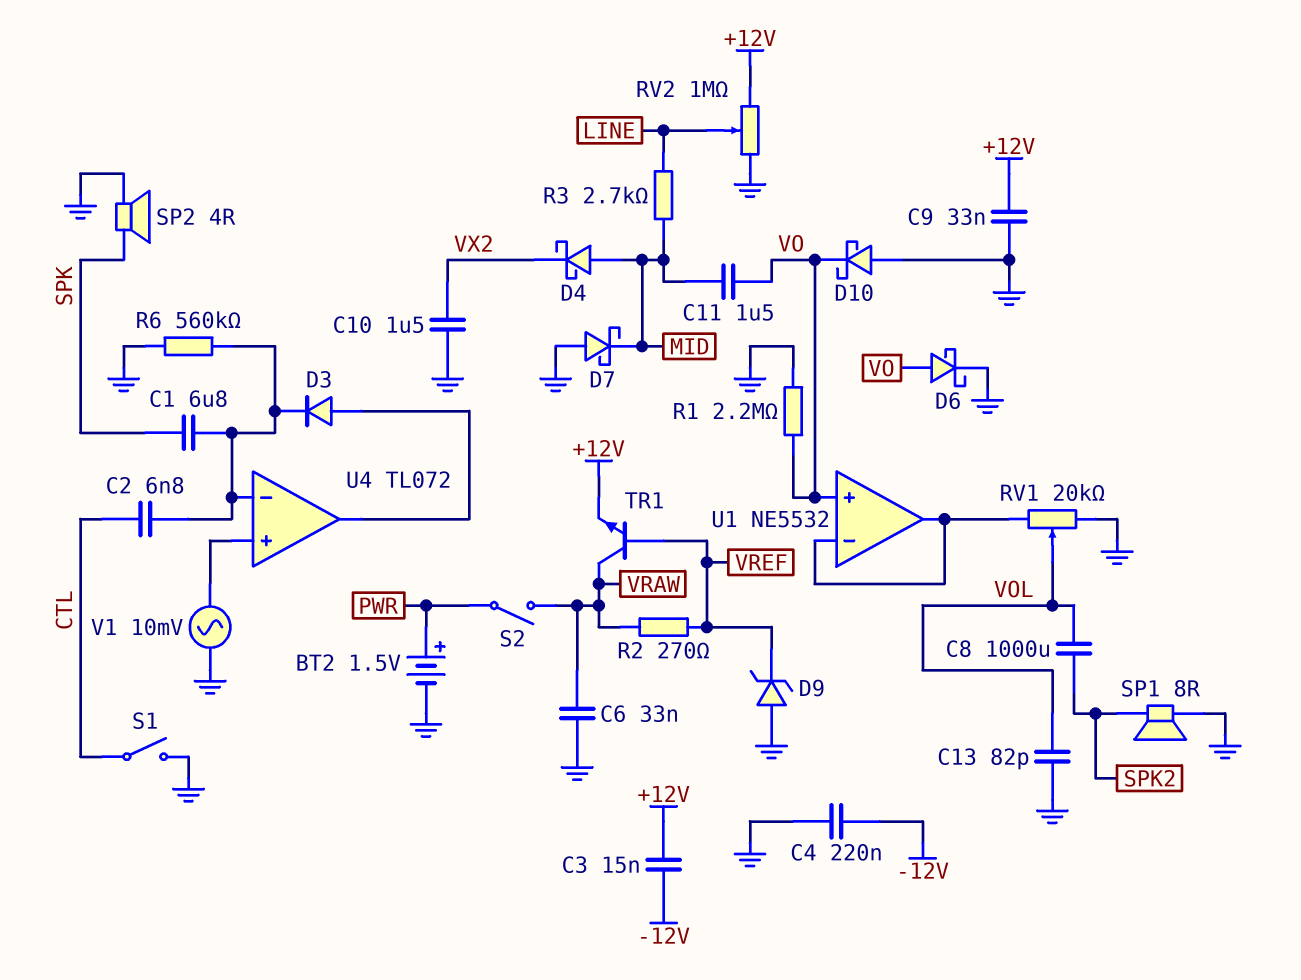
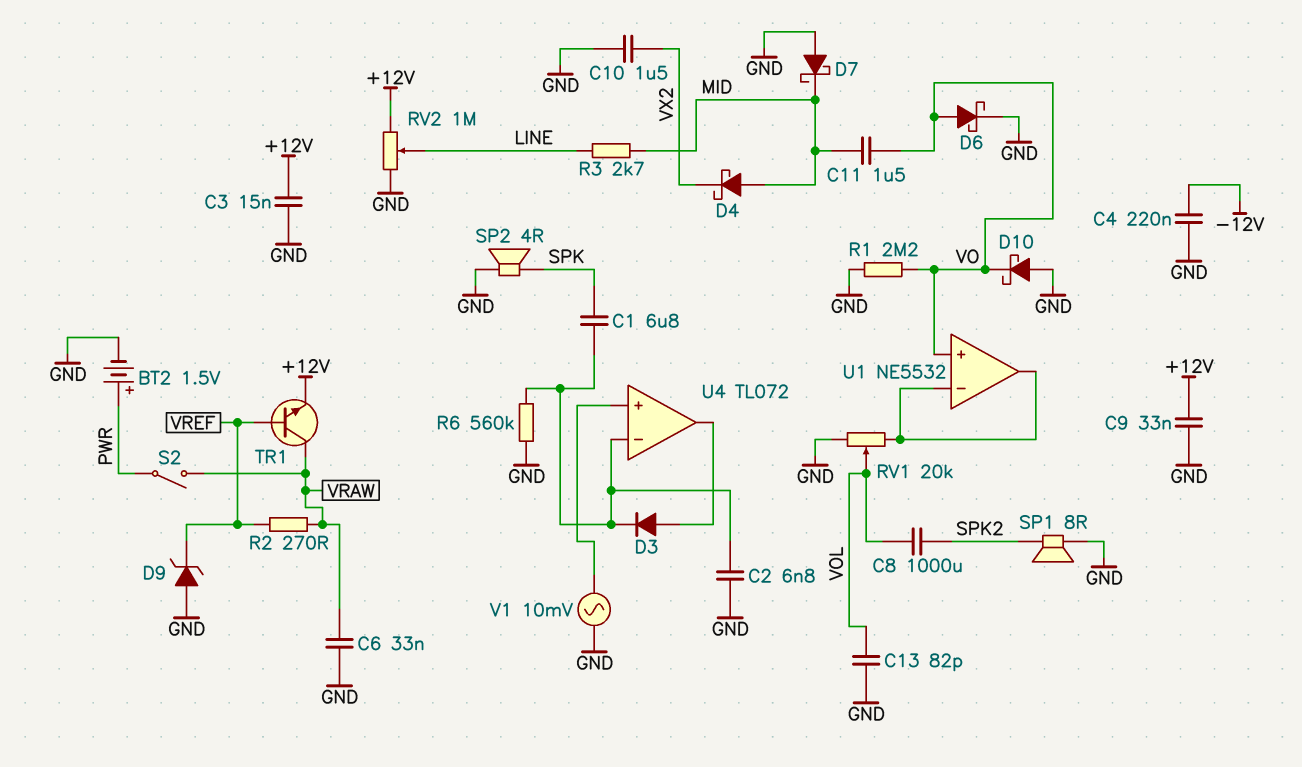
C2: 6.8nF (CTL, U4/in-) -> 6.8nF (GND, U4/in-)
C3: 15nF (+12V, -12V) -> 15nF (+12V, GND)
S1: switch (CTL, GND) -> none

